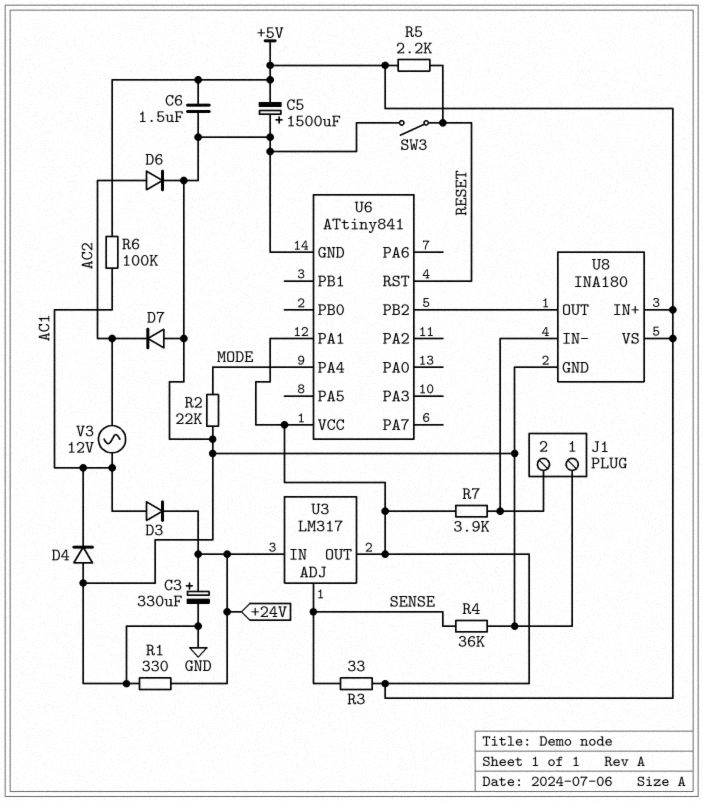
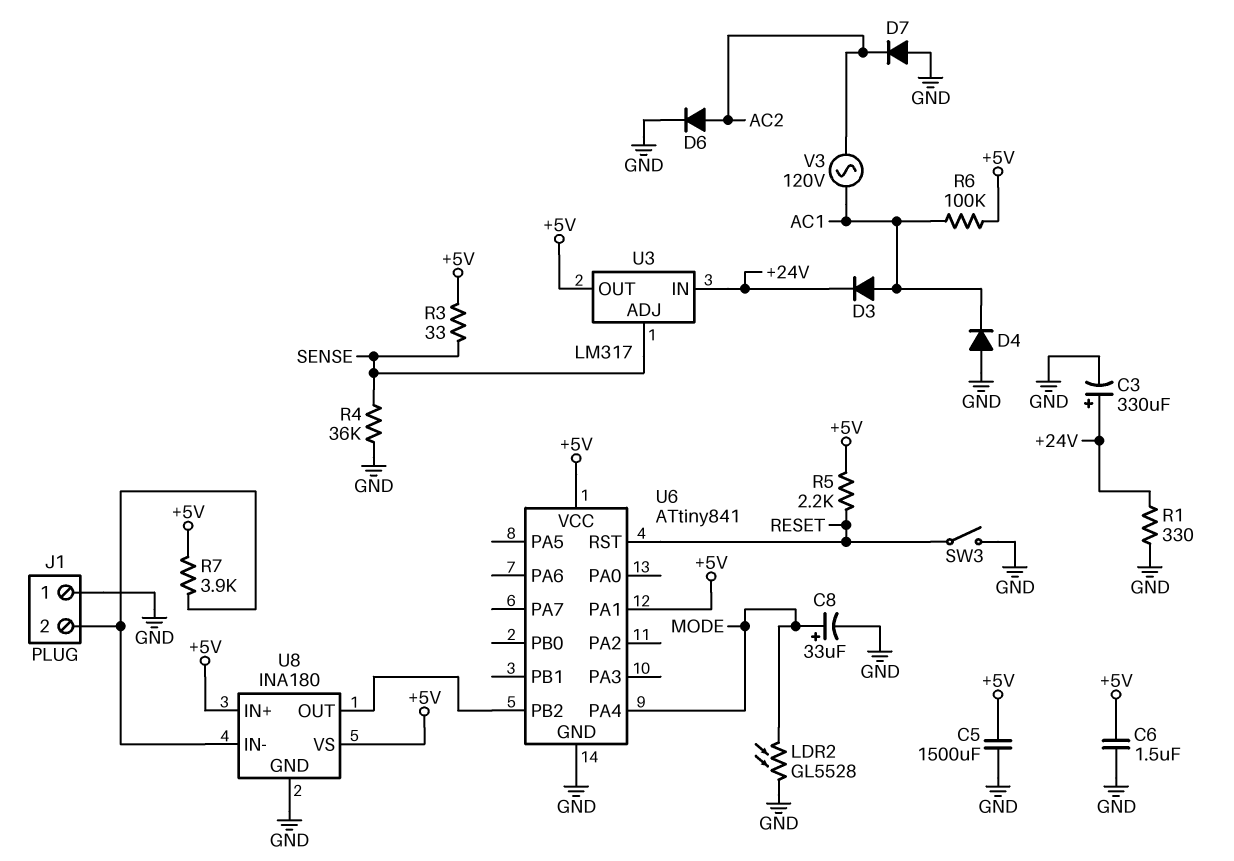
C5: 1500uF (plus GND, minus +5V) -> 1500uF (+5V, GND)
C8: none -> 33uF (plus MODE, minus GND)
LDR2: none -> GL5528 (GND, MODE)
R2: 22k (GND, MODE) -> none
V3: AC 12V (AC1, AC2) -> AC 120V (AC1, AC2)

